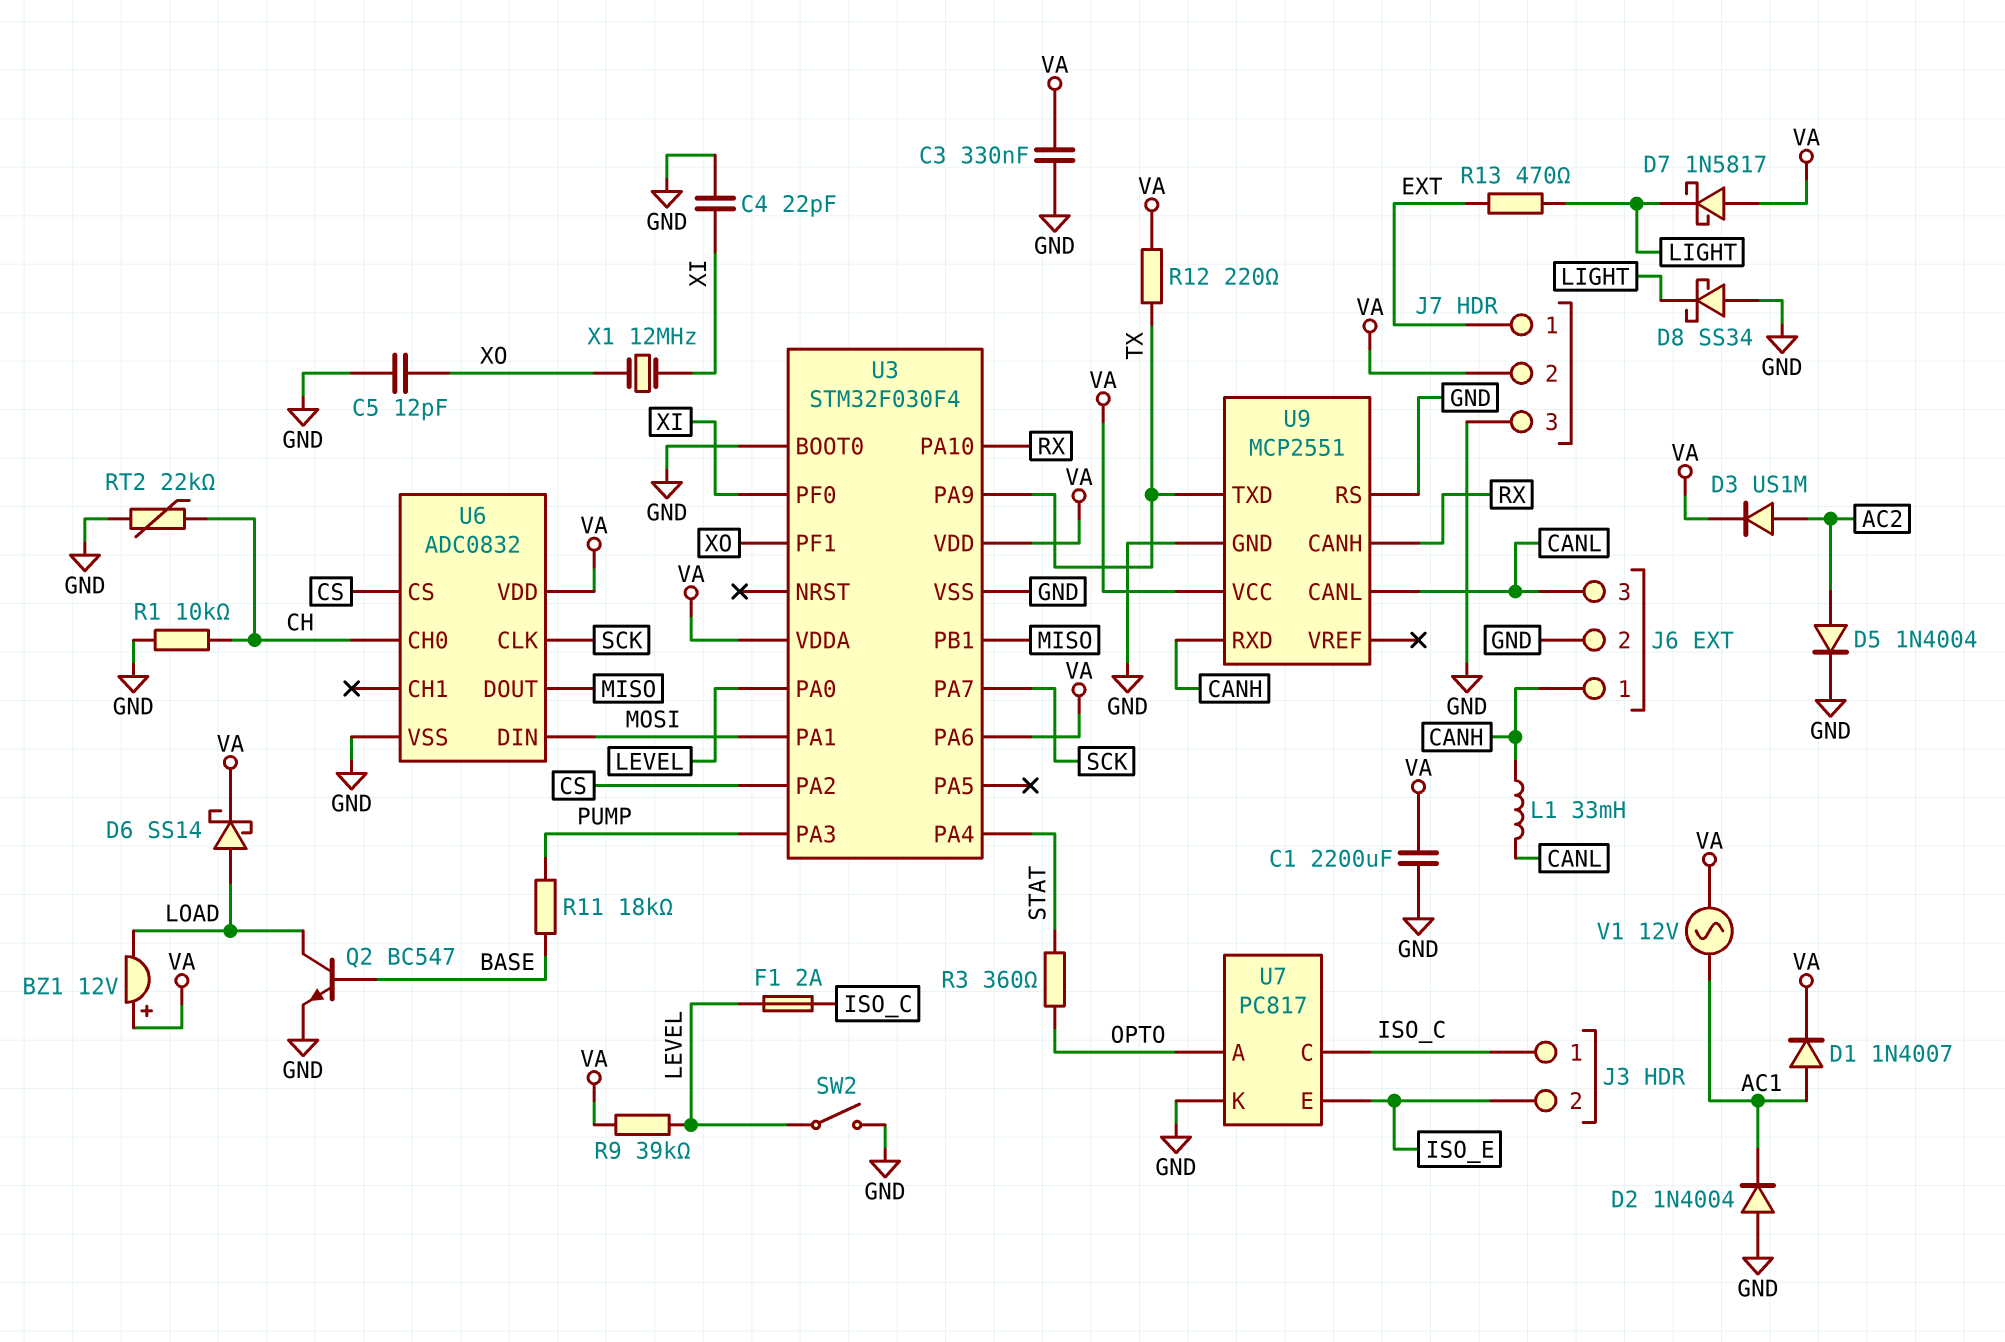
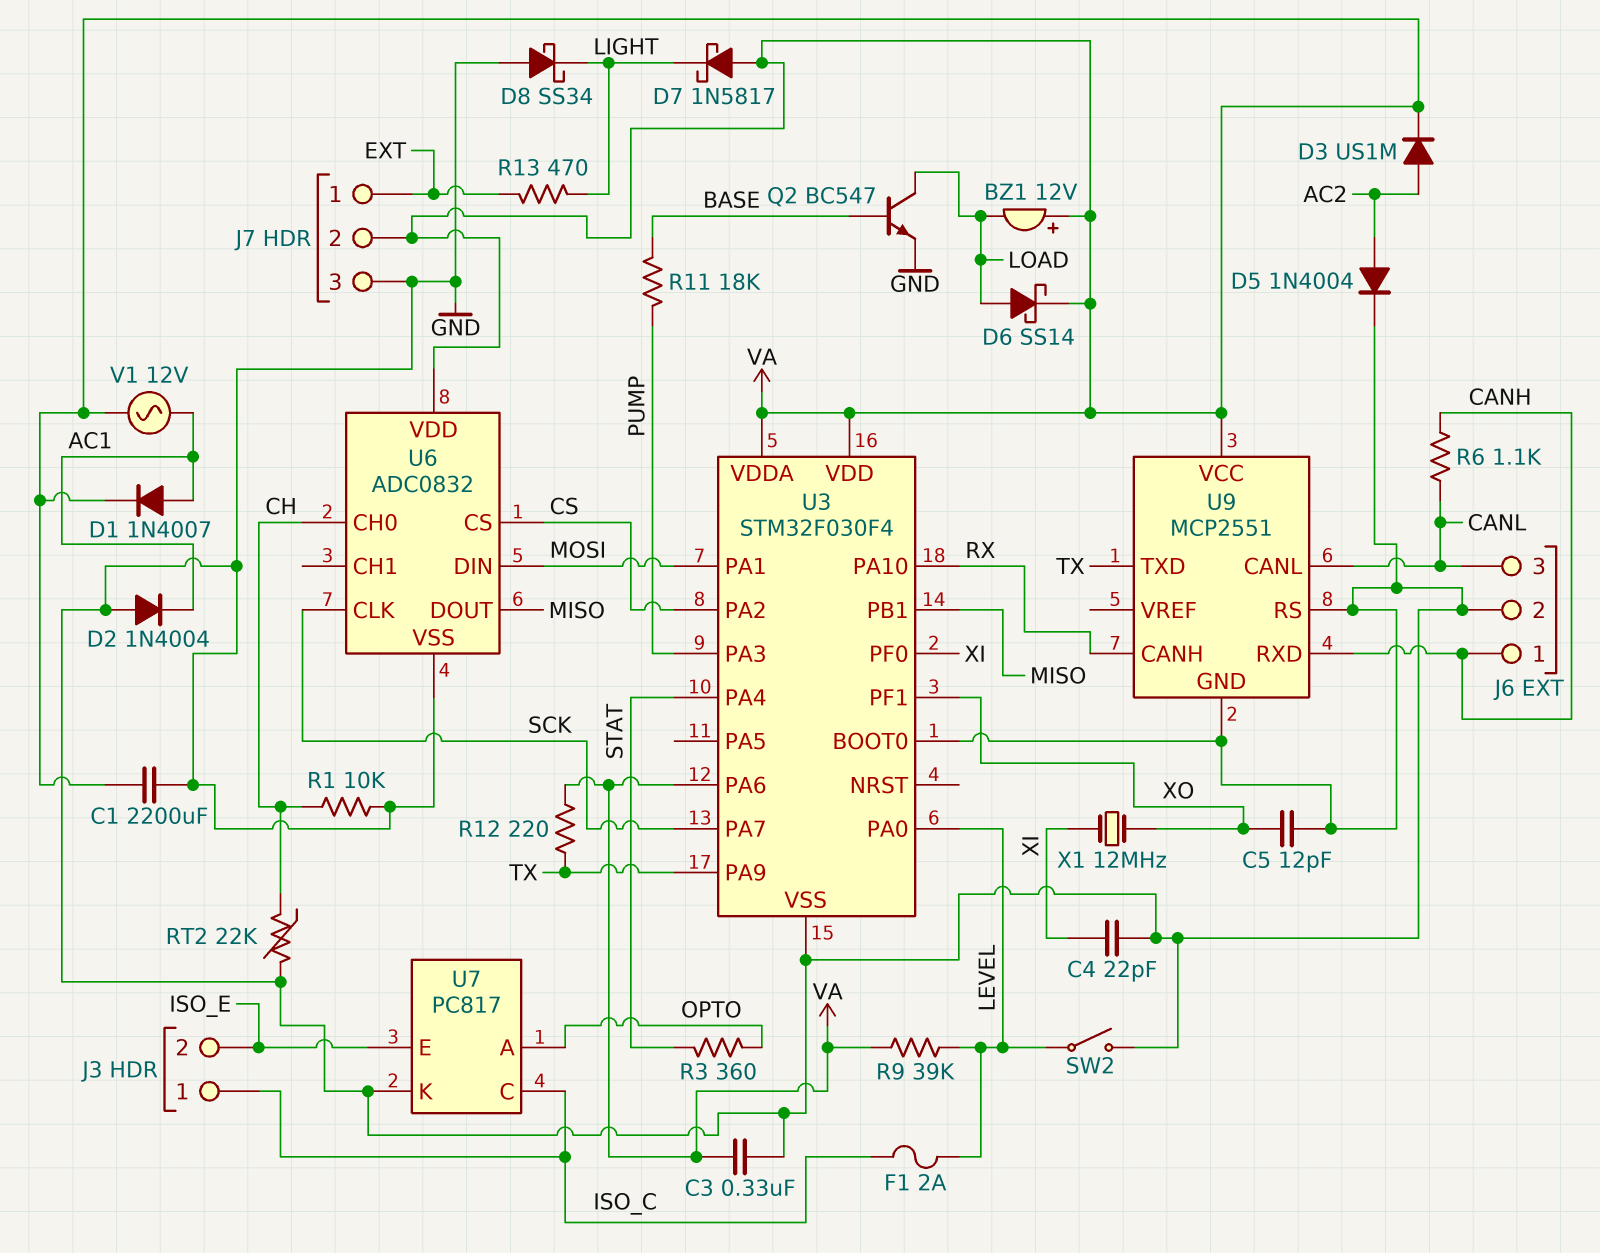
L1: 33mH (CANH, CANL) -> none
R6: none -> 1.1k (CANH, CANL)

